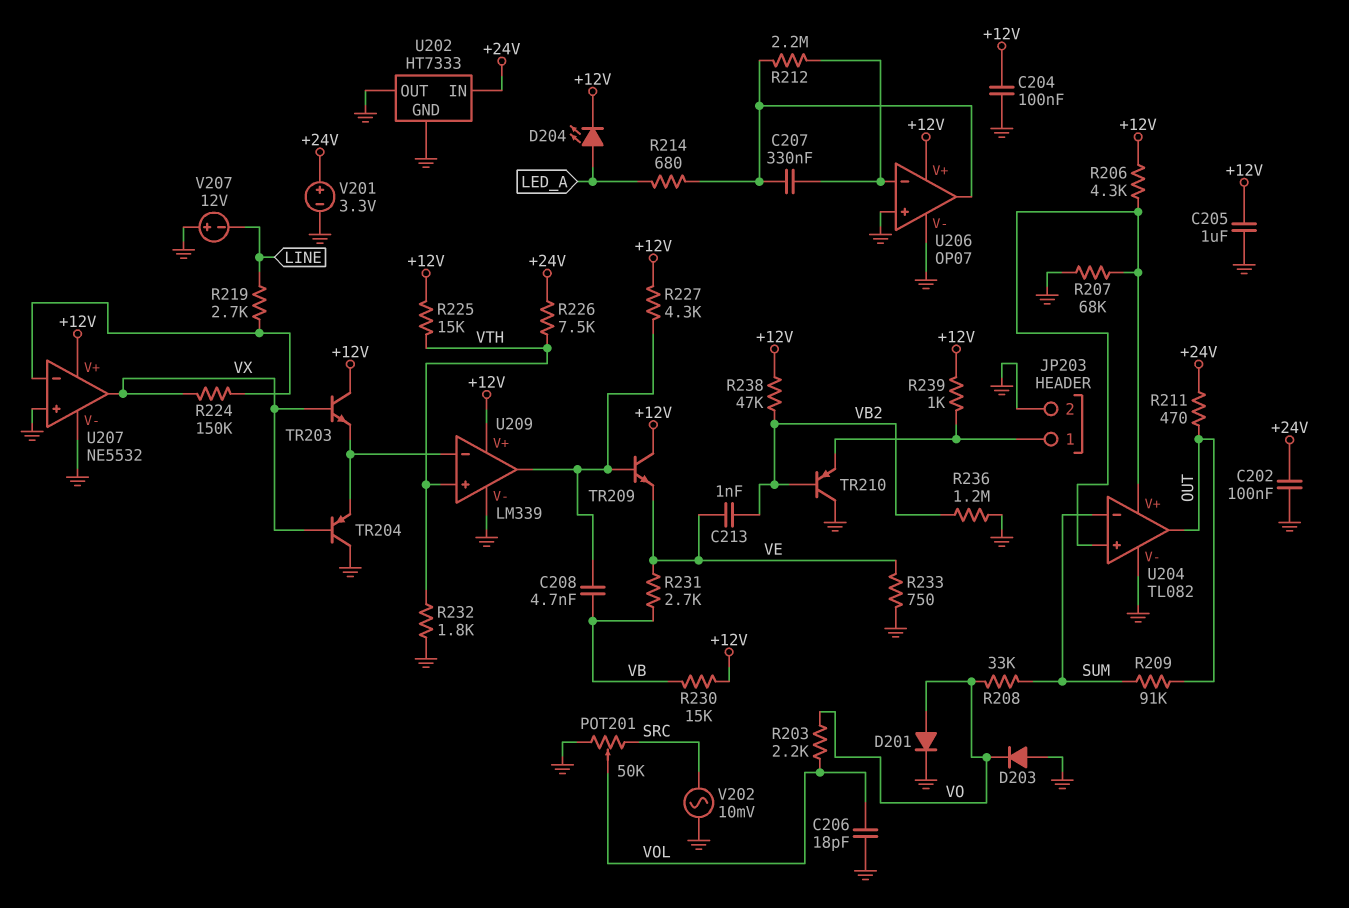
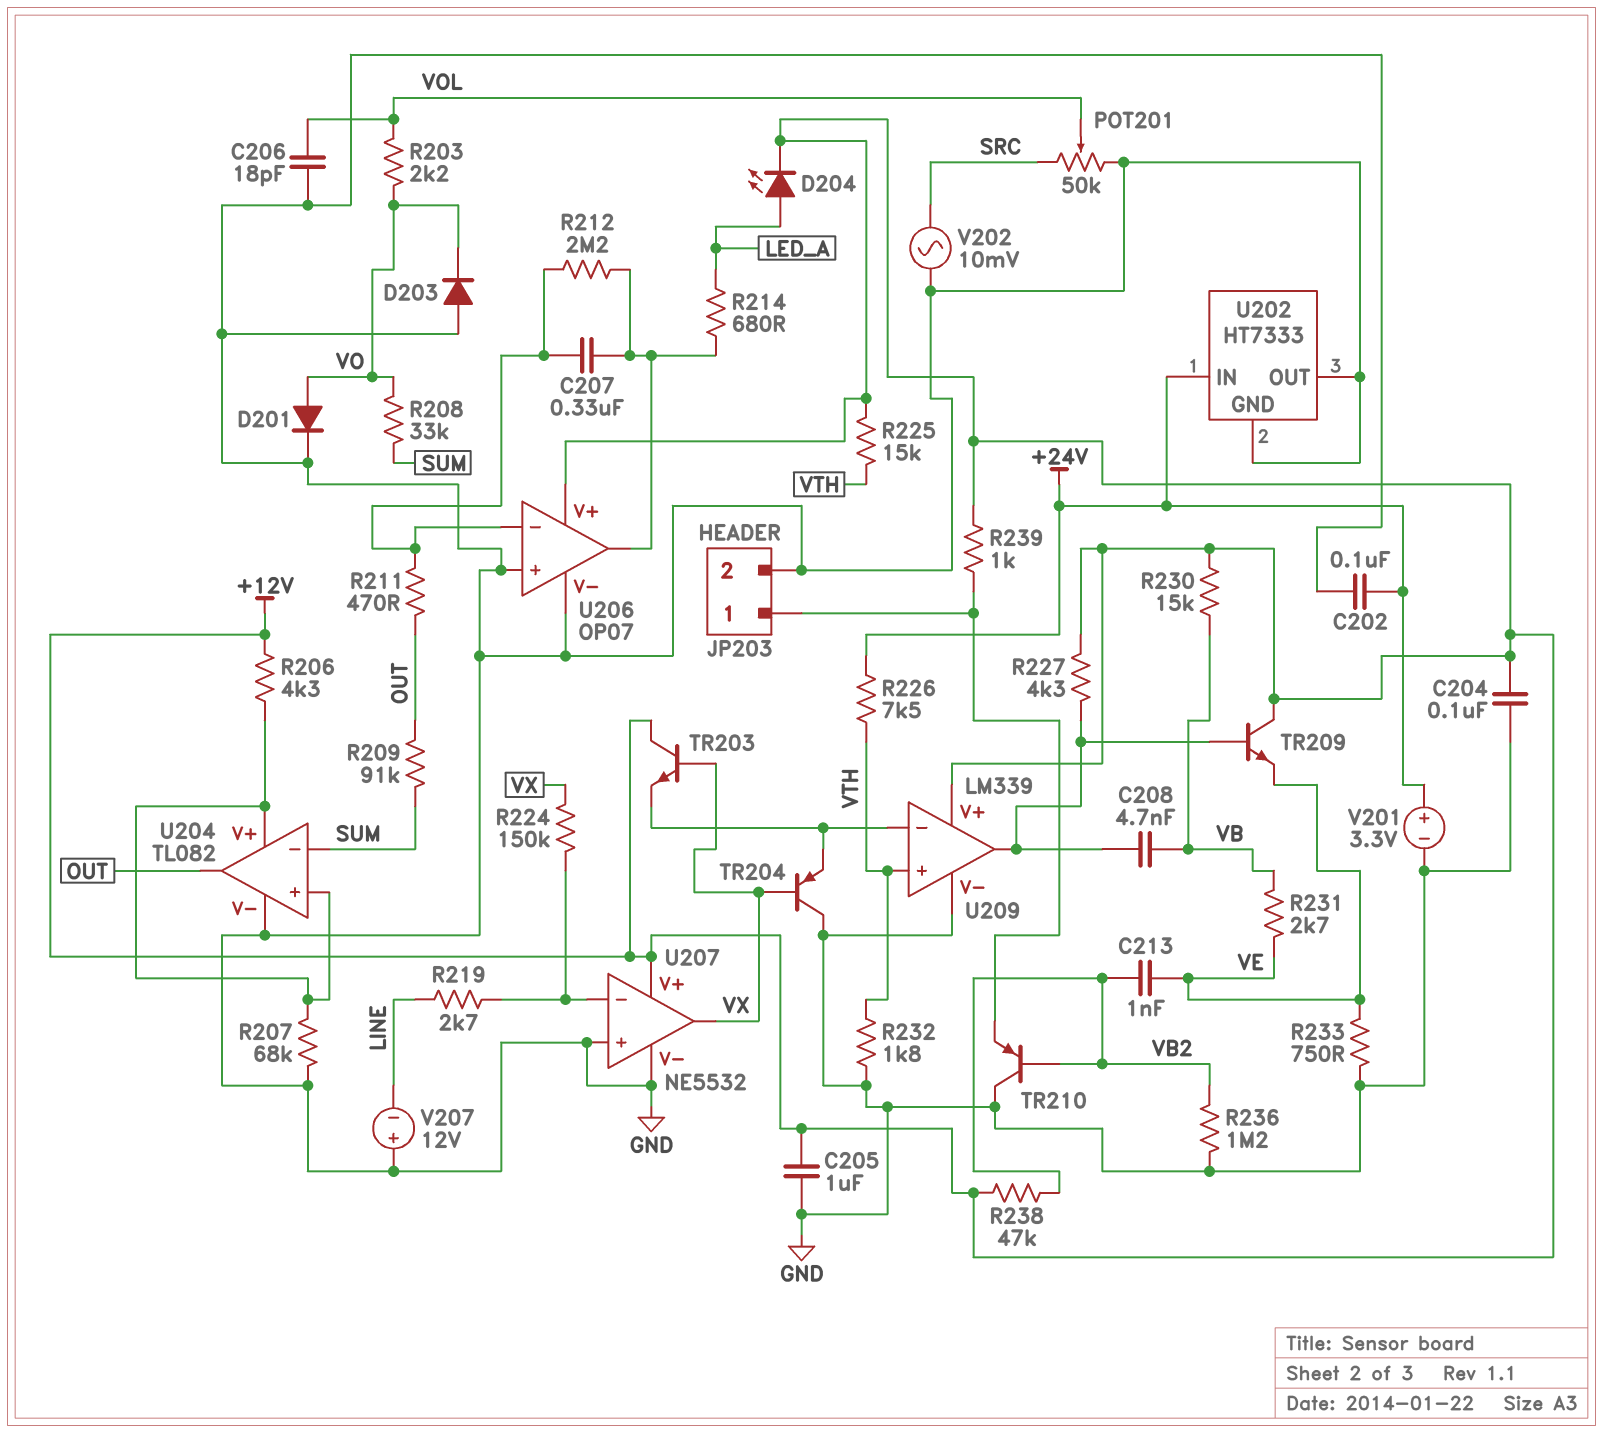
R211: 470 (+24V, OUT) -> 470 (OUT, U206/in-)

